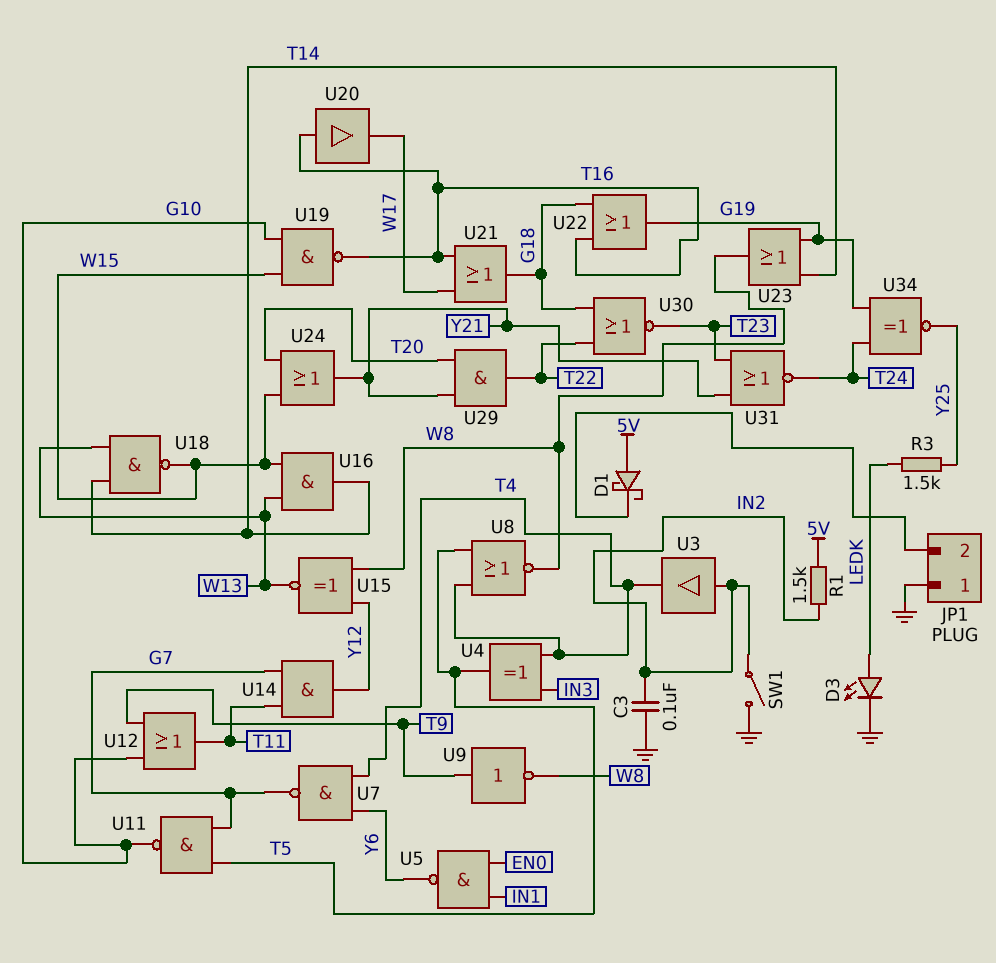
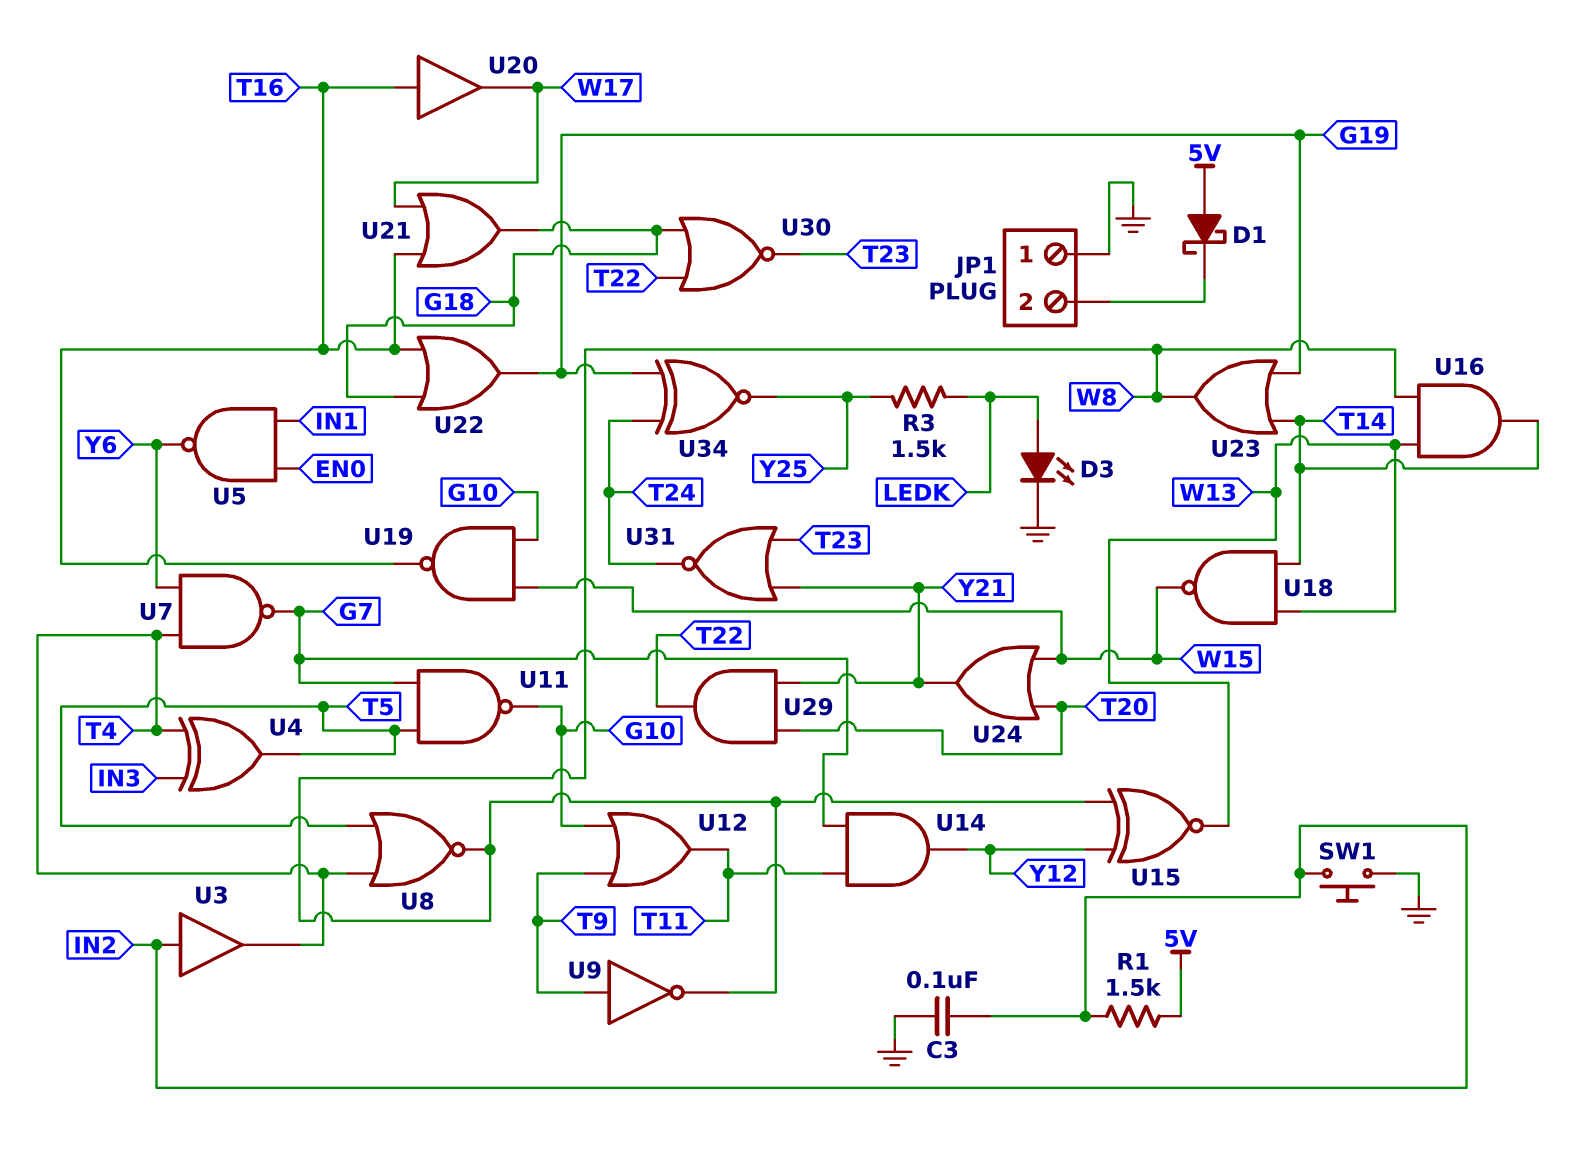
SW1: switch (GND, IN2) -> button (GND, IN2)
U16: AND (in W13, in W15, out T14) -> AND (in W8, in W13, out T14)

